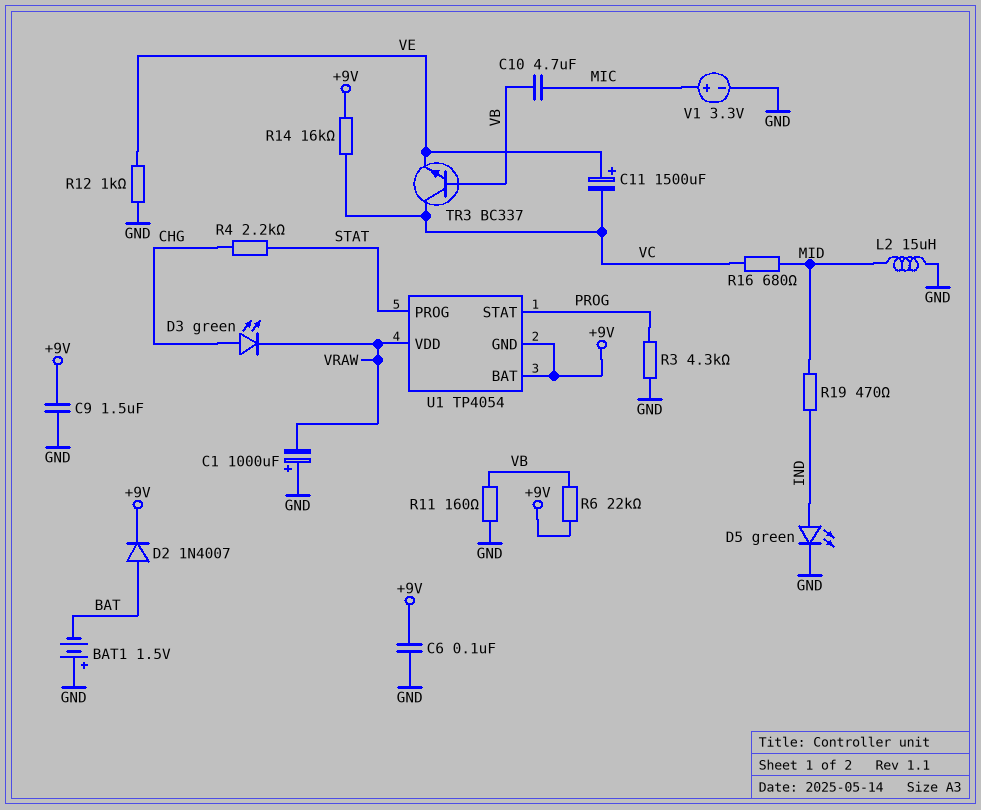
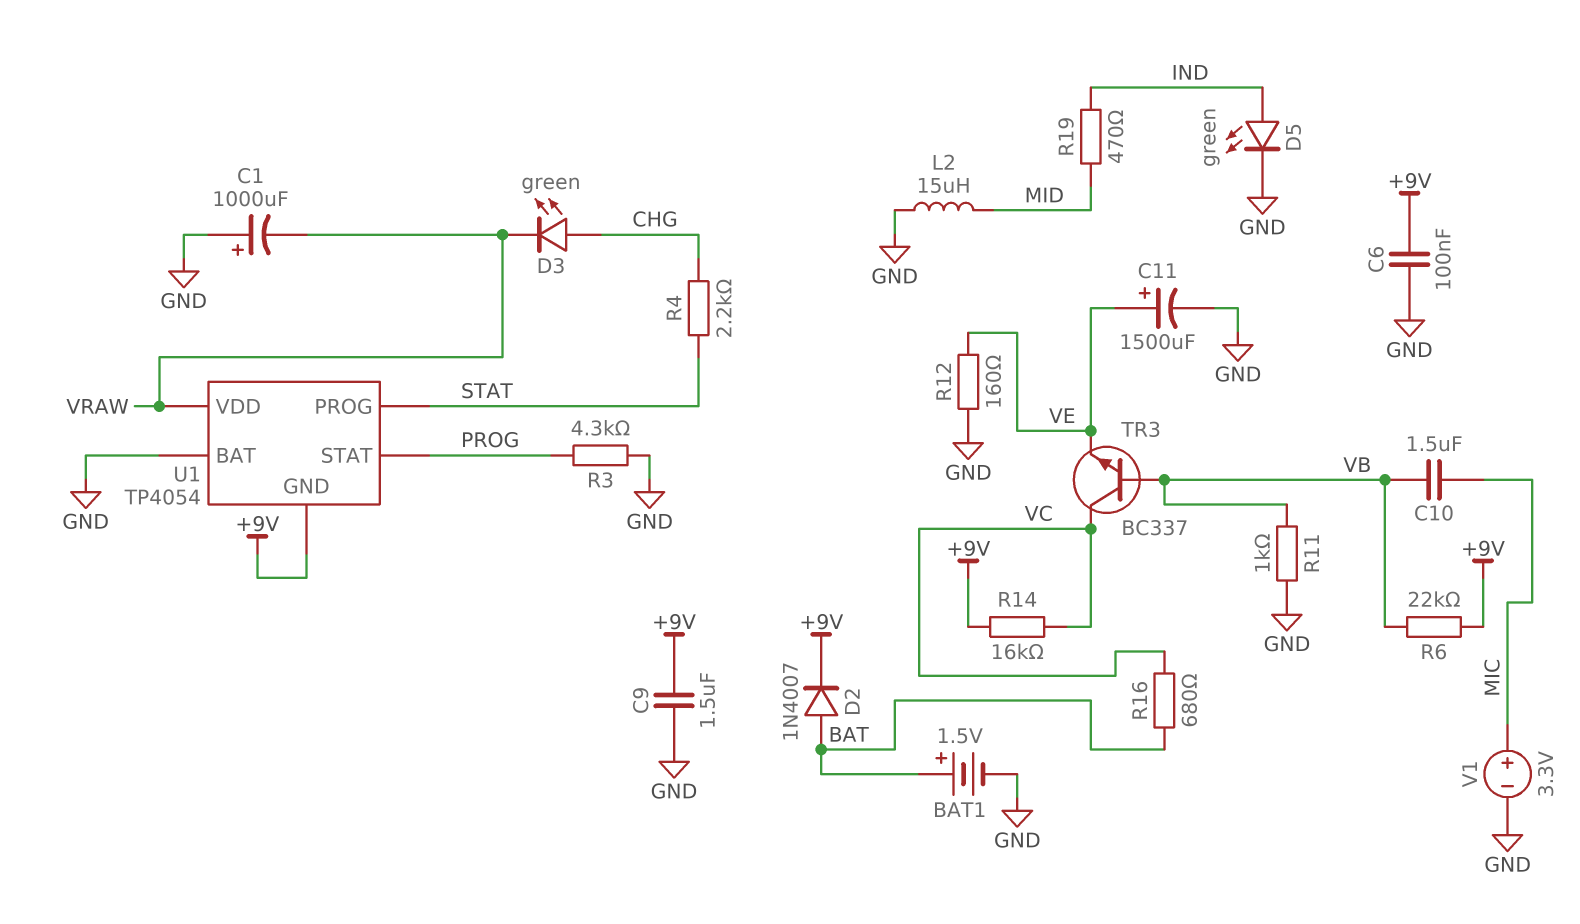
BAT1: 1.5V (plus GND, minus BAT) -> 1.5V (plus BAT, minus GND)
C10: 4.7uF (MIC, VB) -> 1.5uF (MIC, VB)
C11: 1500uF (plus VE, minus VC) -> 1500uF (plus VE, minus GND)
R11: 160 (GND, VB) -> 1k (GND, VB)
R12: 1k (GND, VE) -> 160 (GND, VE)
R16: 680 (MID, VC) -> 680 (BAT, VC)
U1 pin BAT: +9V -> GND

